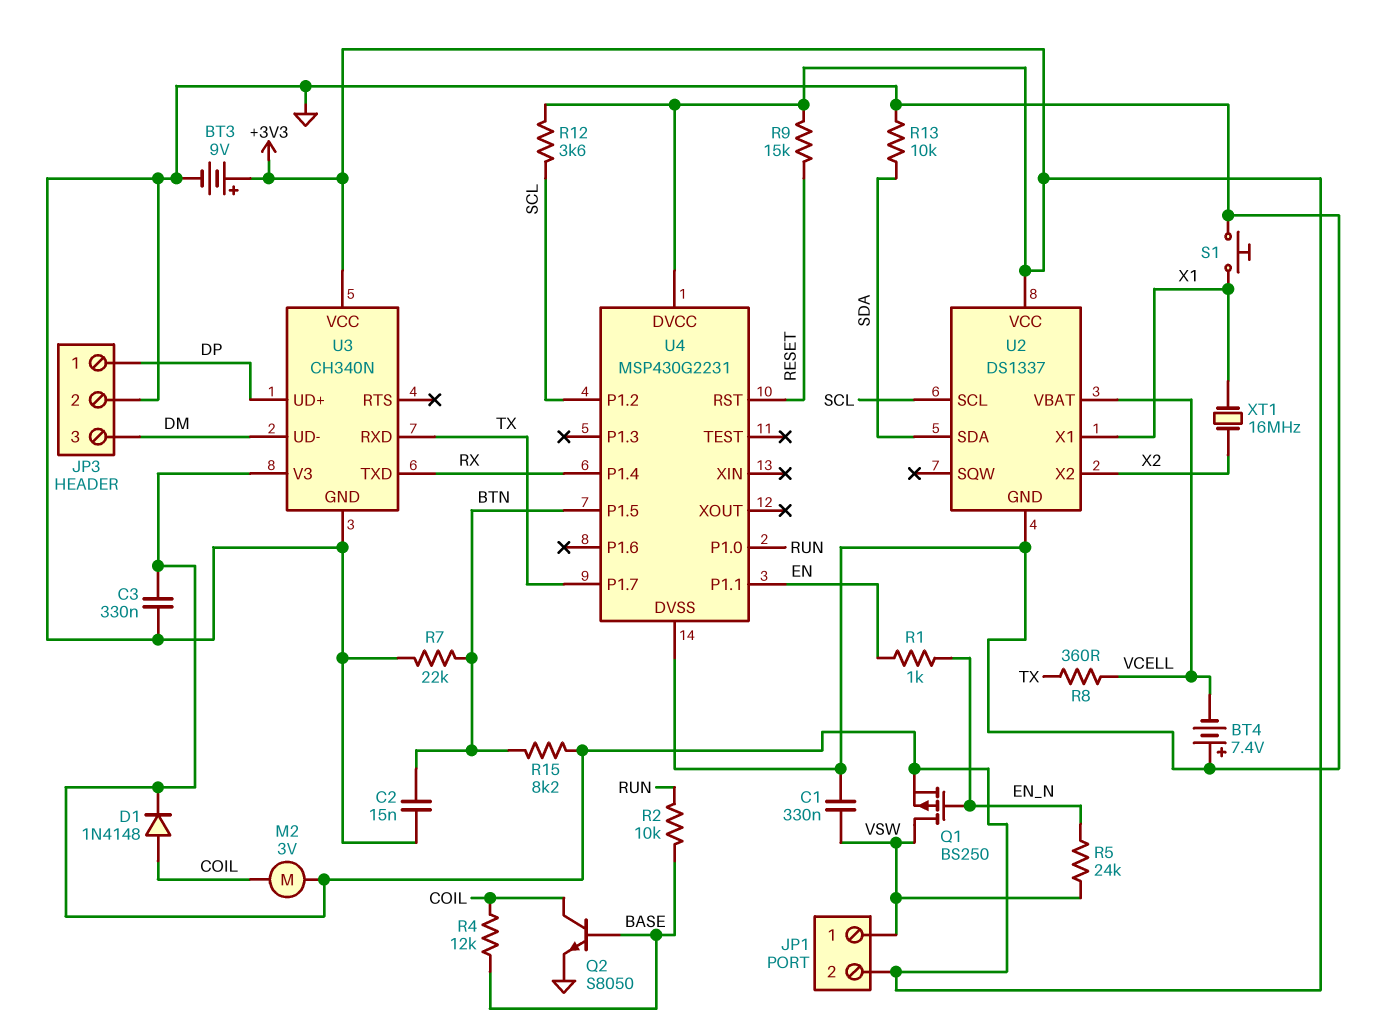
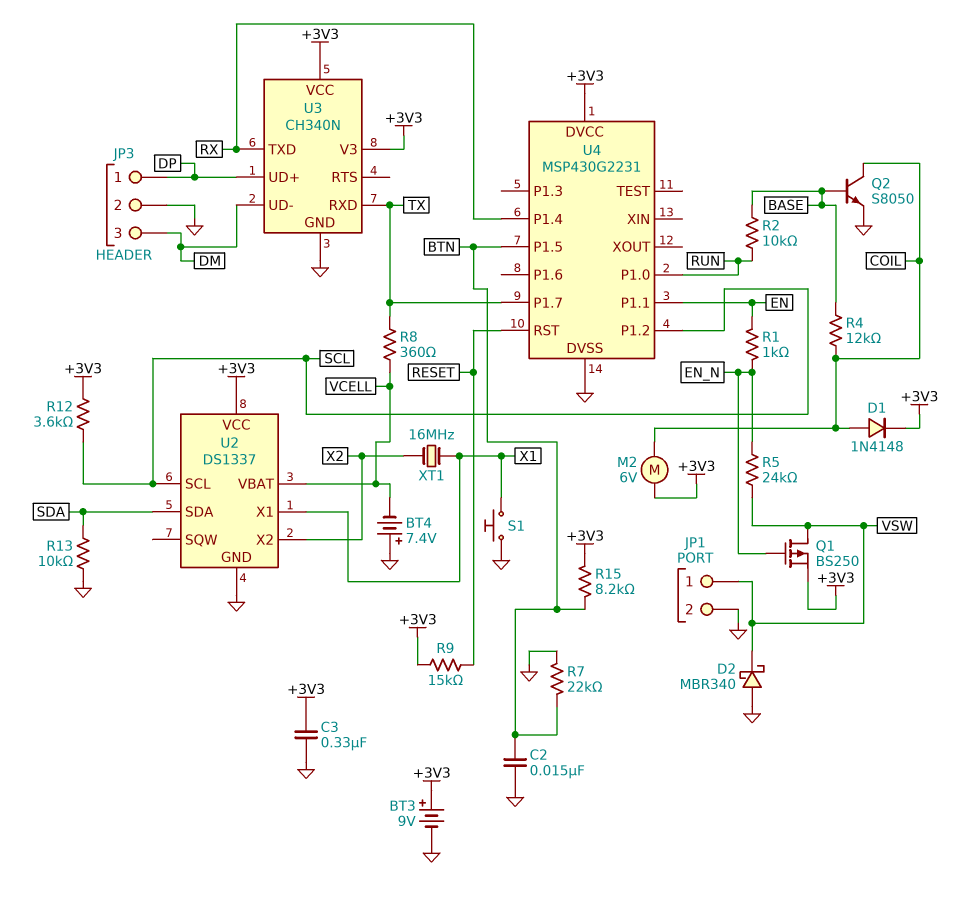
C1: 330nF (GND, VSW) -> none
D2: none -> schottky MBR340 (A GND, K VSW)
JP1 pin 2: +3V3 -> GND
M2: motor 3V (+3V3, COIL) -> motor 6V (+3V3, COIL)

